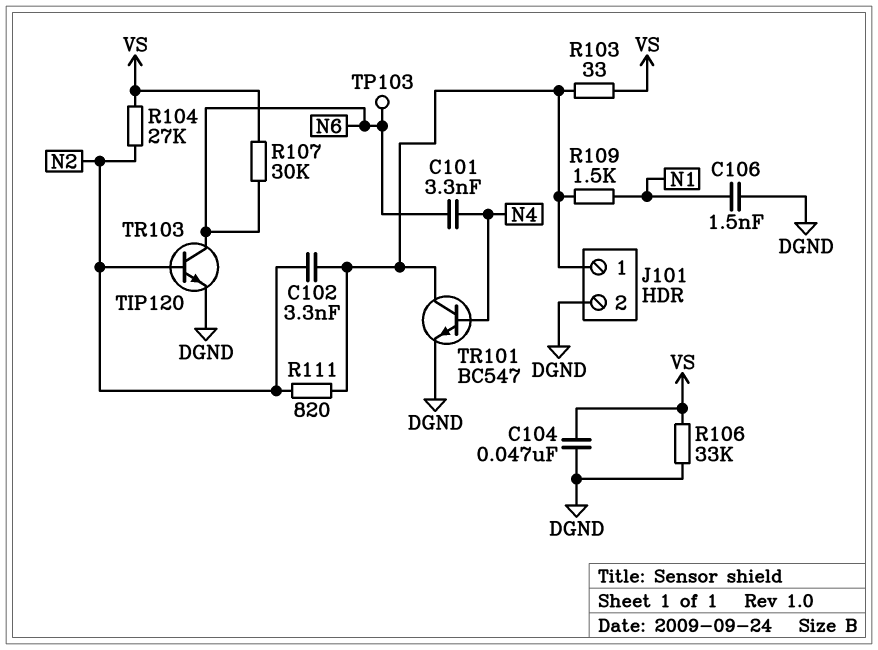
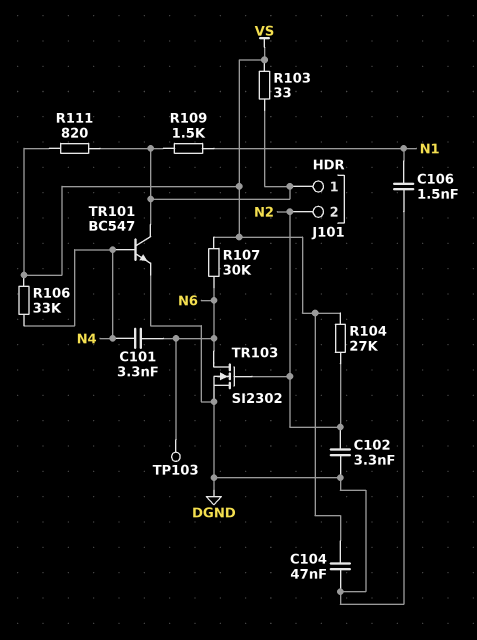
C102: 3.3nF (J101/1, N2) -> 3.3nF (DGND, N2)
J101 pin 2: DGND -> N2
R106: 33k (DGND, VS) -> 33k (N4, VS)
R111: 820 (J101/1, N2) -> 820 (J101/1, VS)
TR103: NPN TIP120 (B N2, C N6, E DGND) -> NMOS SI2302 (G N2, D N6, S DGND)

